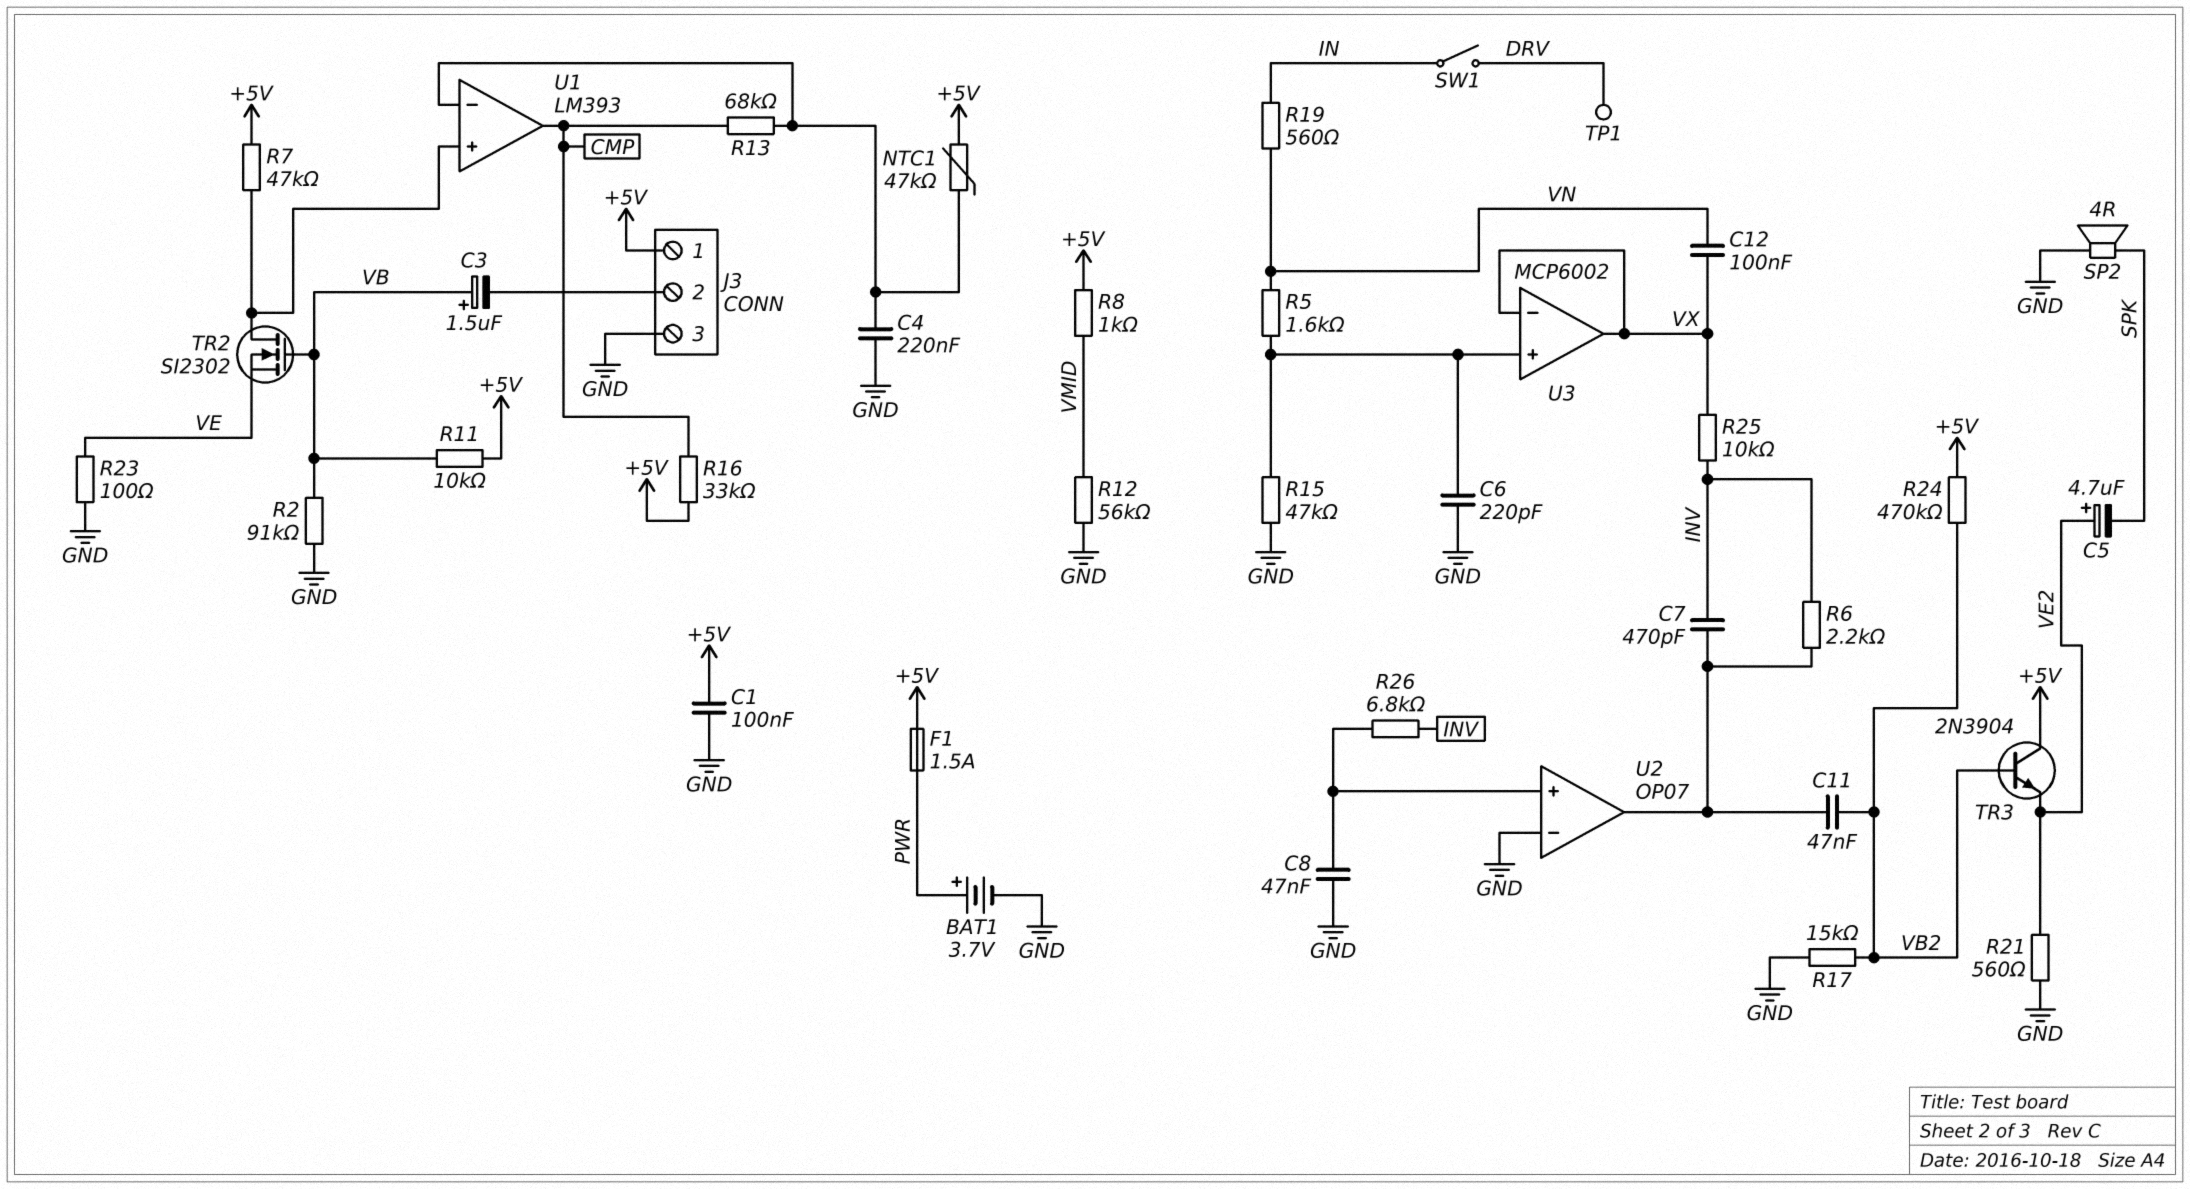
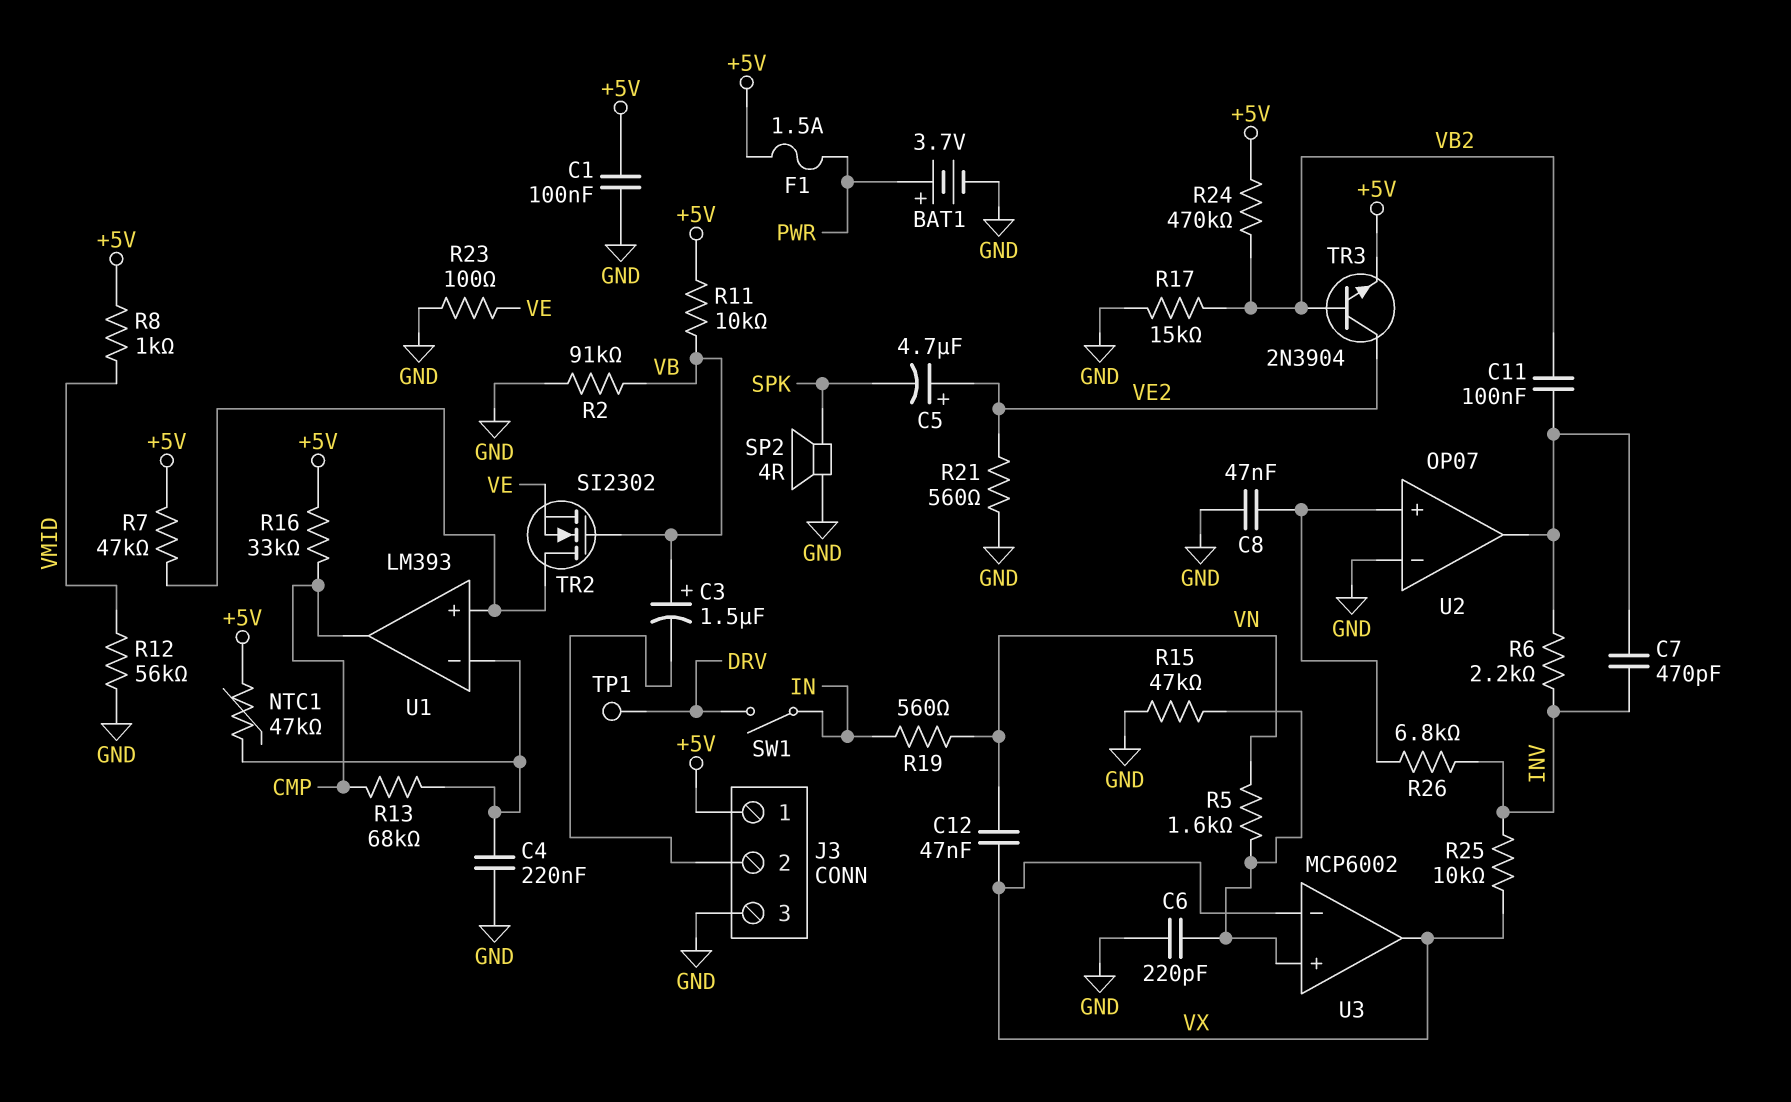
C11: 47nF (U2/out, VB2) -> 100nF (U2/out, VB2)
C12: 100nF (VN, VX) -> 47nF (VN, VX)
TR3: NPN 2N3904 (B VB2, C +5V, E VE2) -> NPN 2N3904 (B VB2, C VE2, E +5V)

